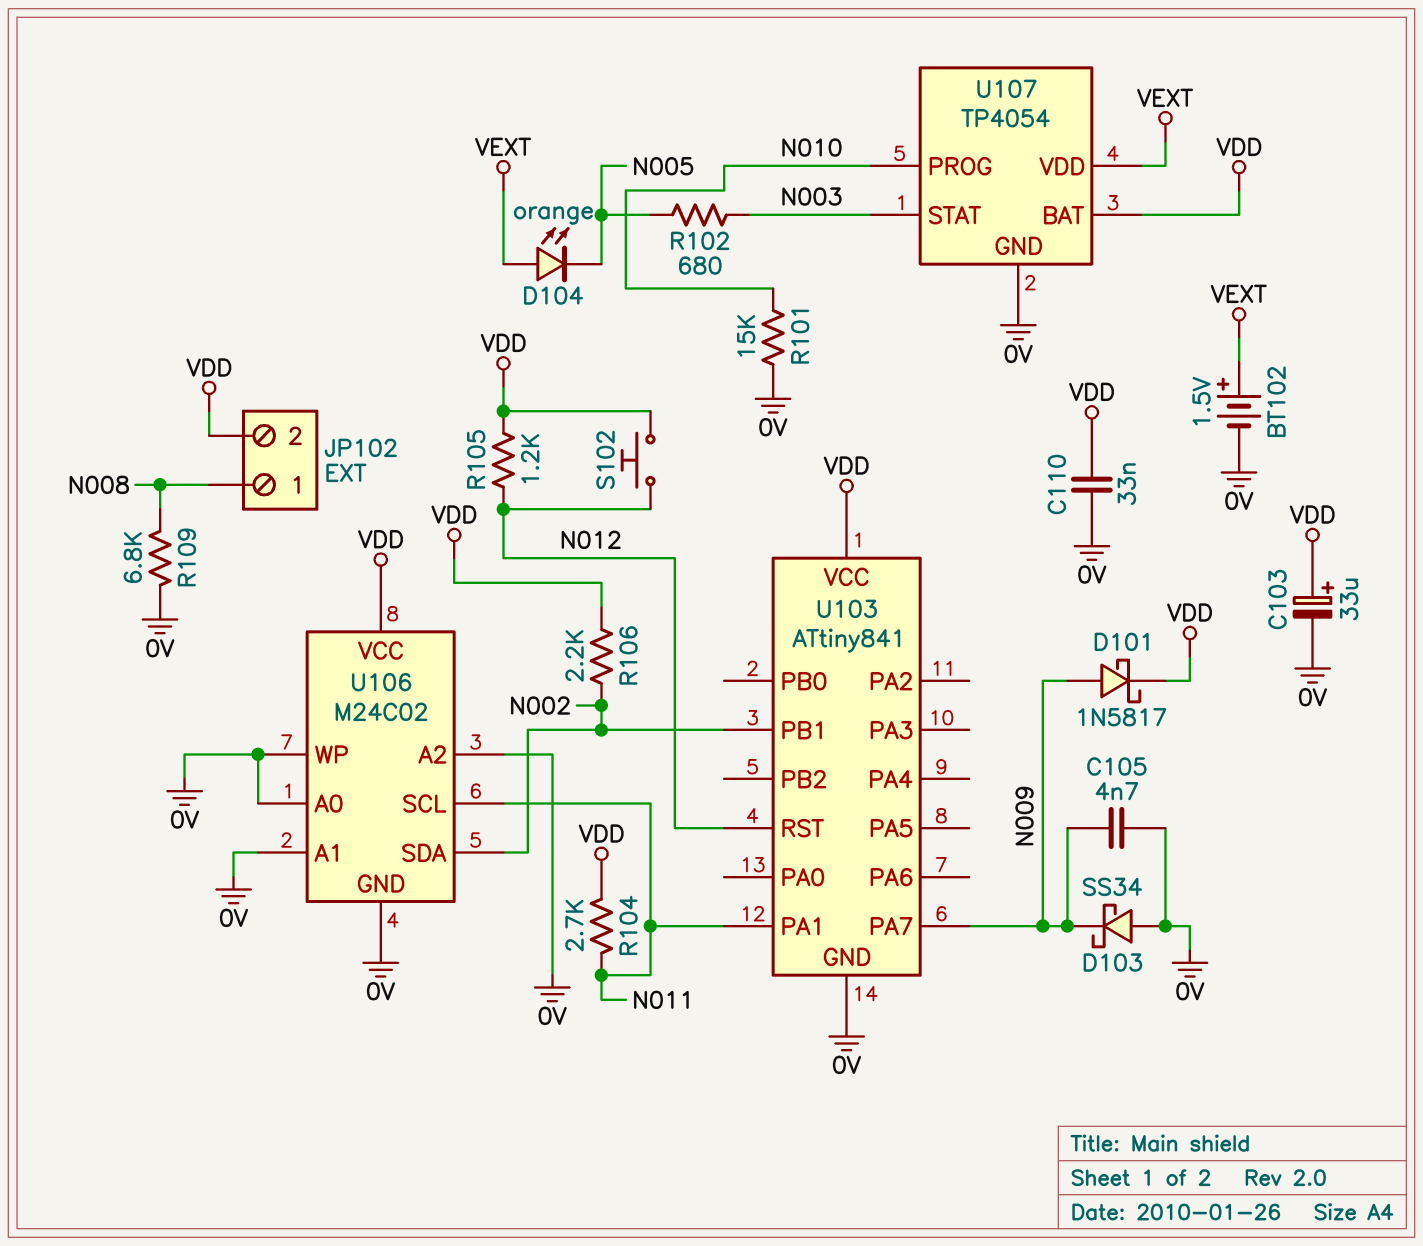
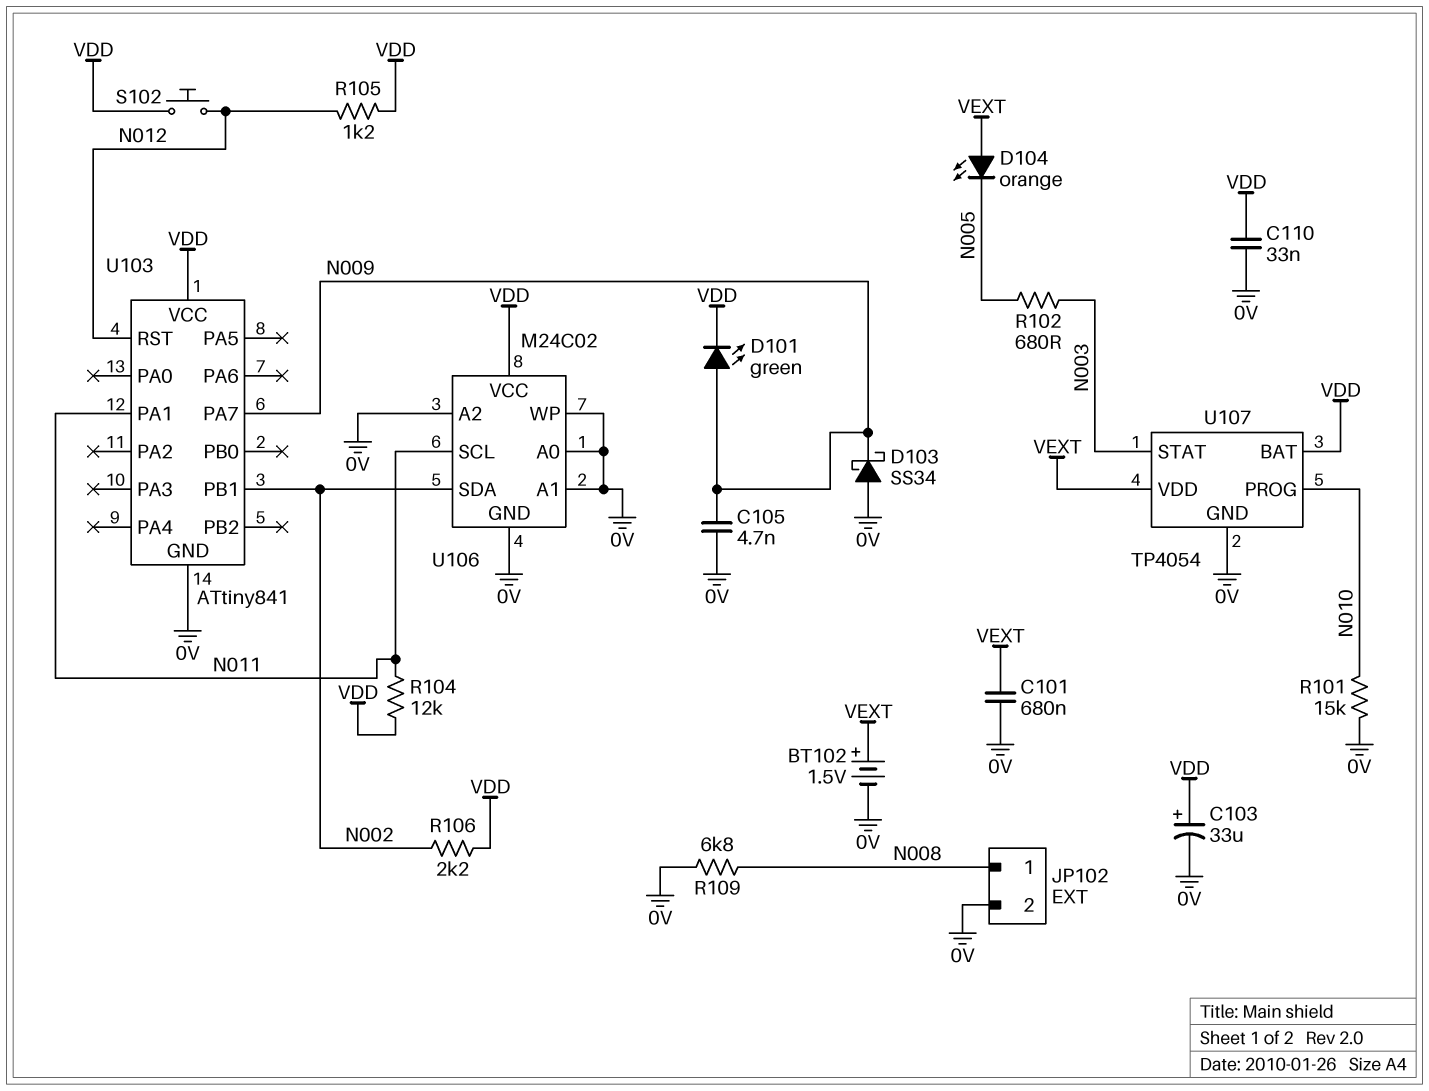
C101: none -> 680nF (0V, VEXT)
D101: schottky 1N5817 (A N009, K VDD) -> LED green (A N009, K VDD)
JP102 pin 2: VDD -> 0V
R104: 2.7k (N011, VDD) -> 12k (N011, VDD)

